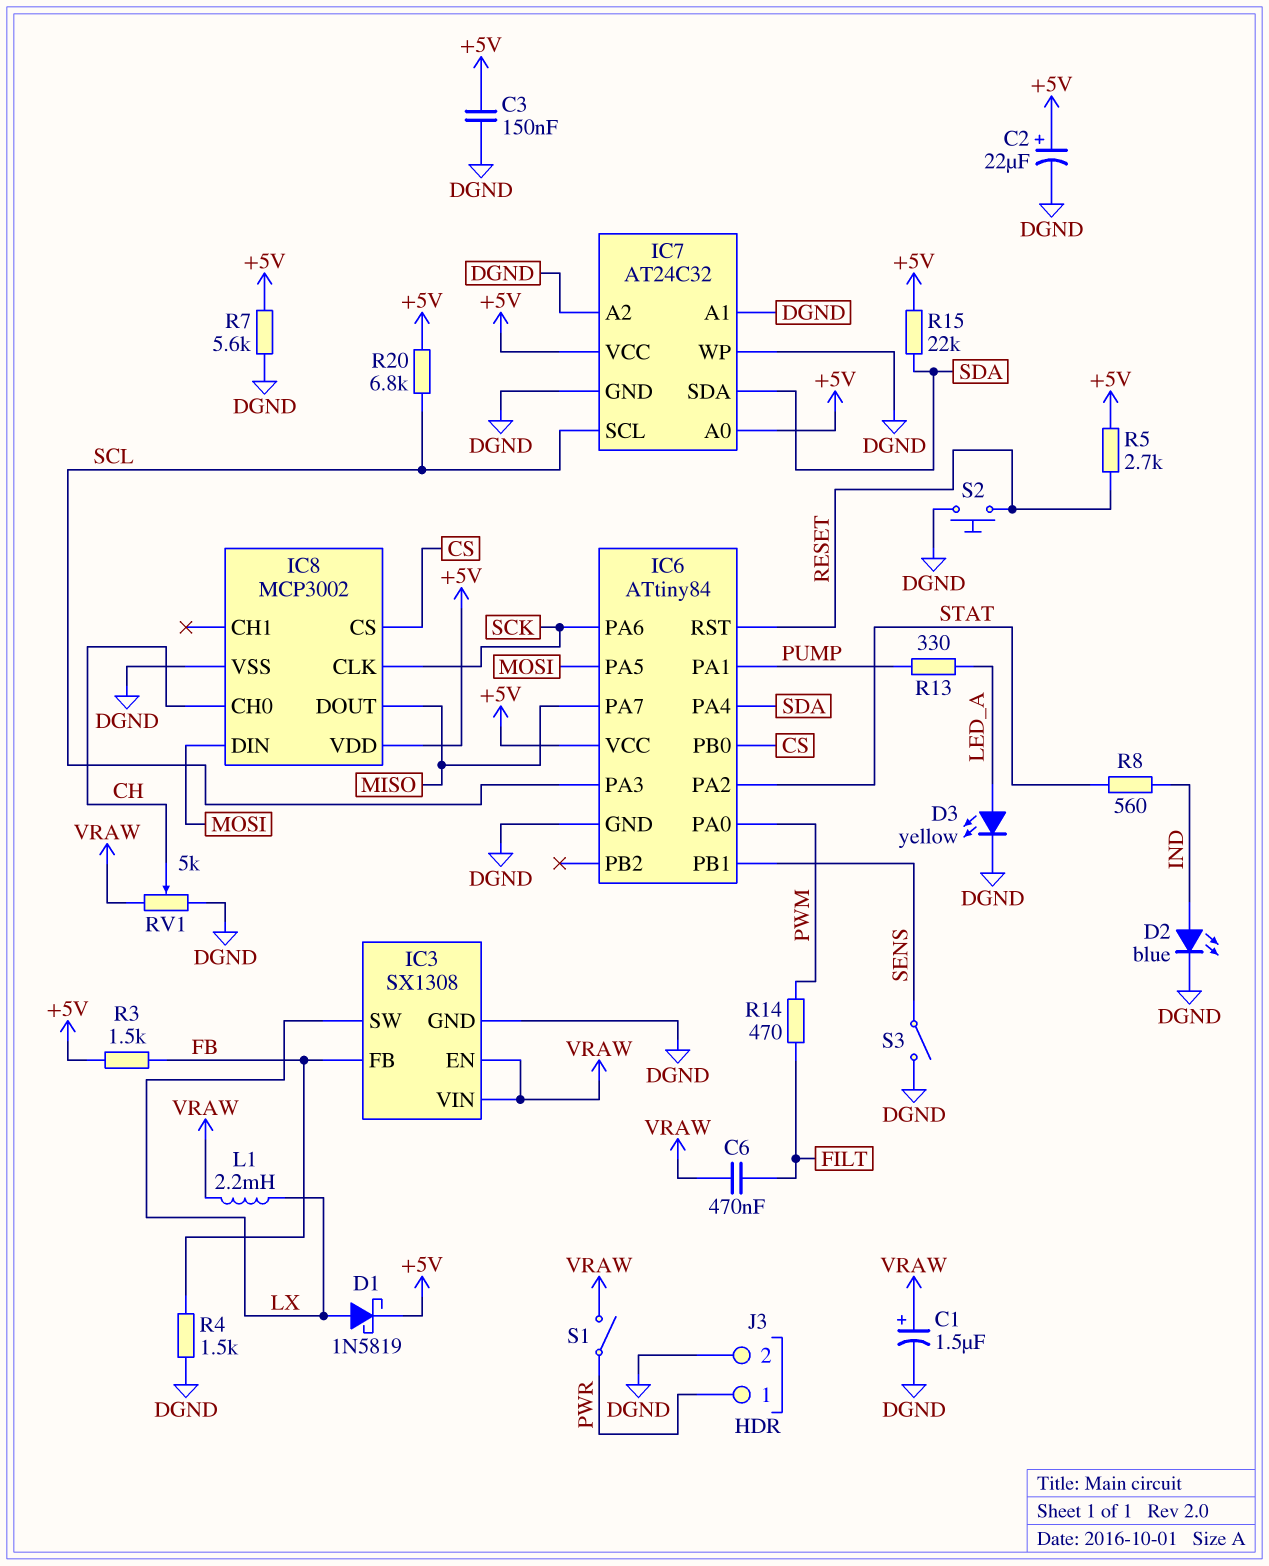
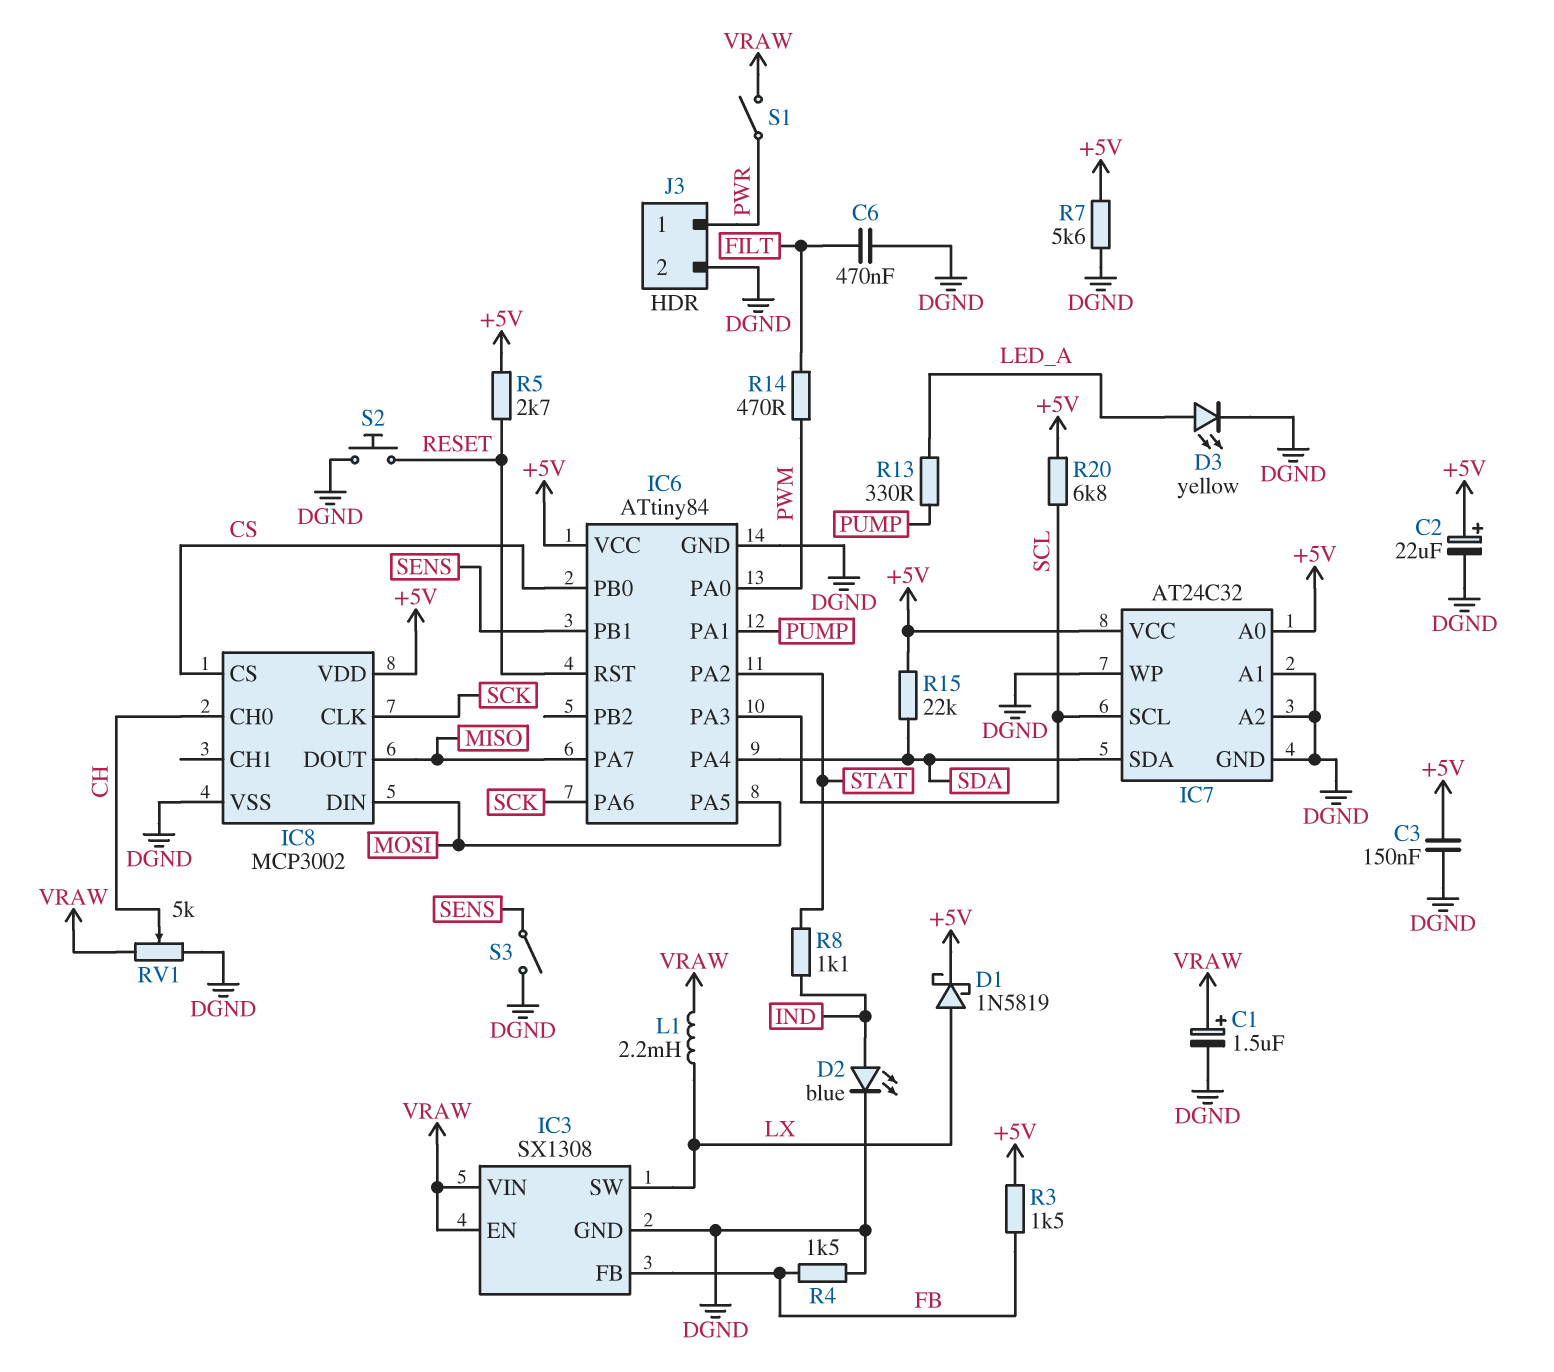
C6: 470nF (FILT, VRAW) -> 470nF (DGND, FILT)
R8: 560 (IND, STAT) -> 1.1k (IND, STAT)

